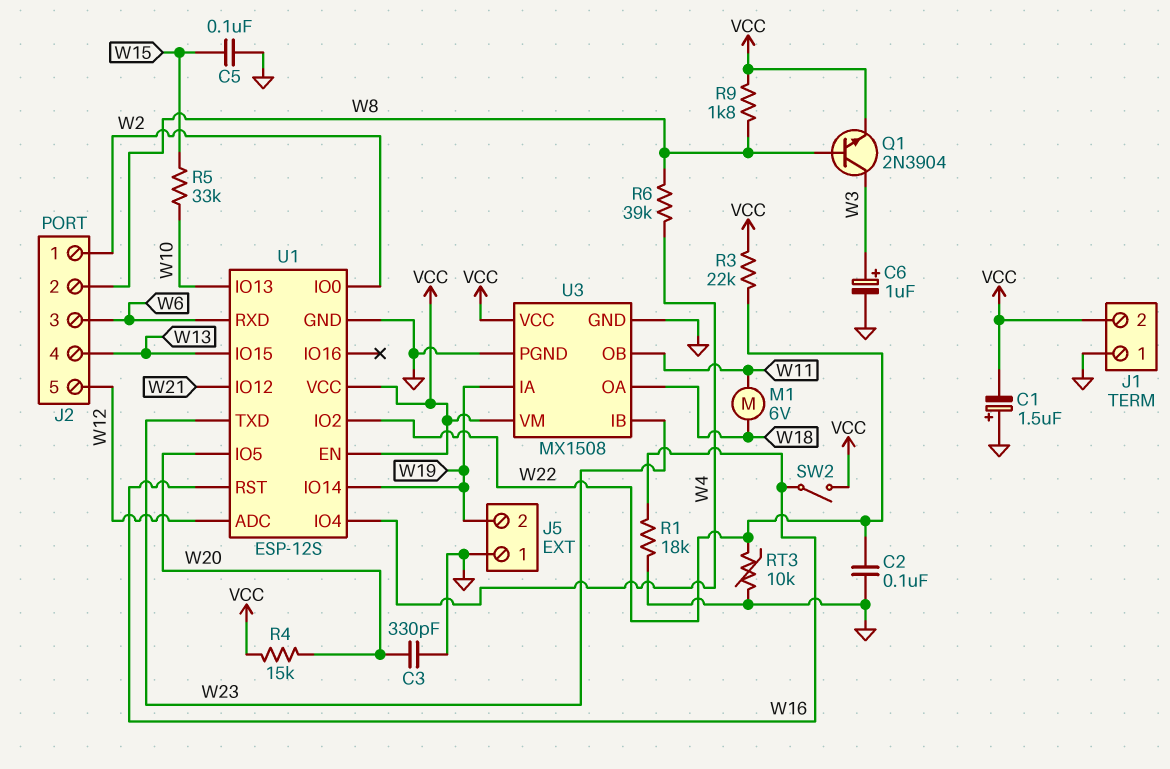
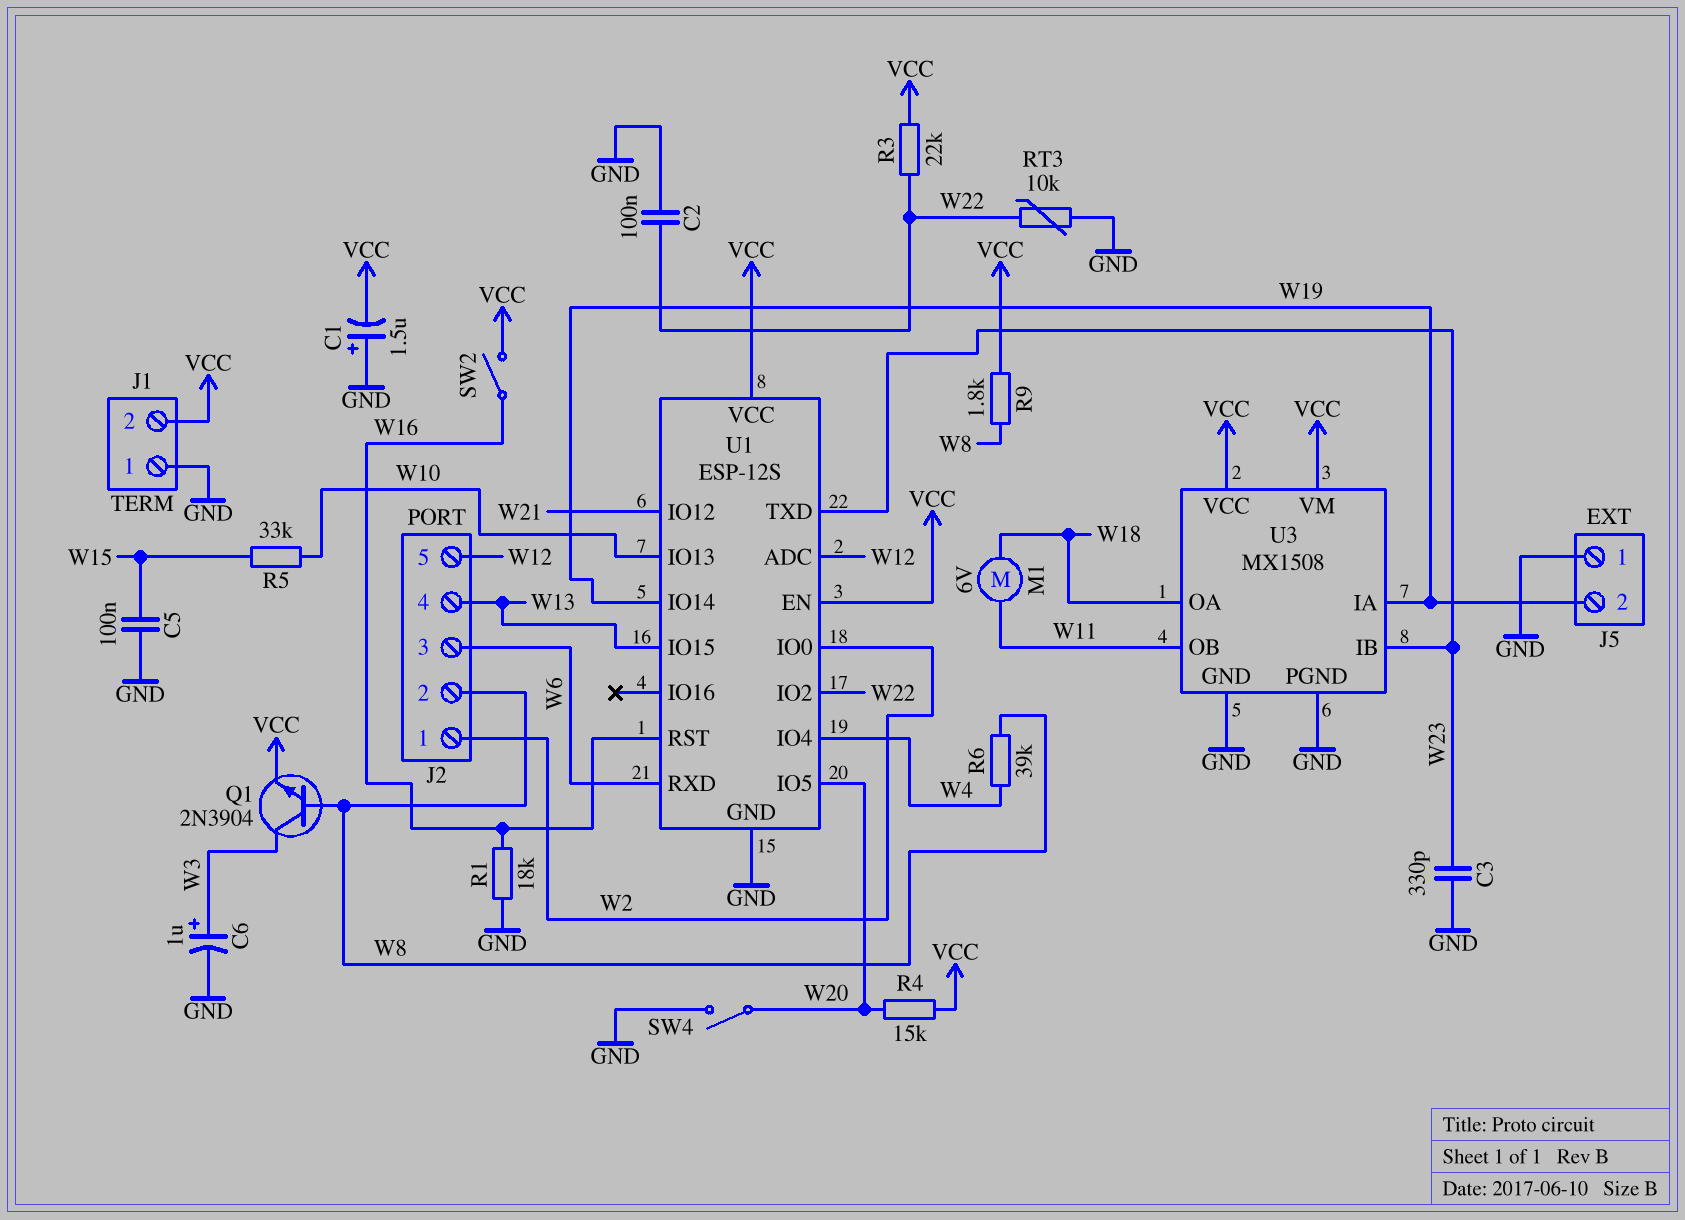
C3: 330pF (GND, W20) -> 330pF (GND, W23)
SW4: none -> switch (GND, W20)

